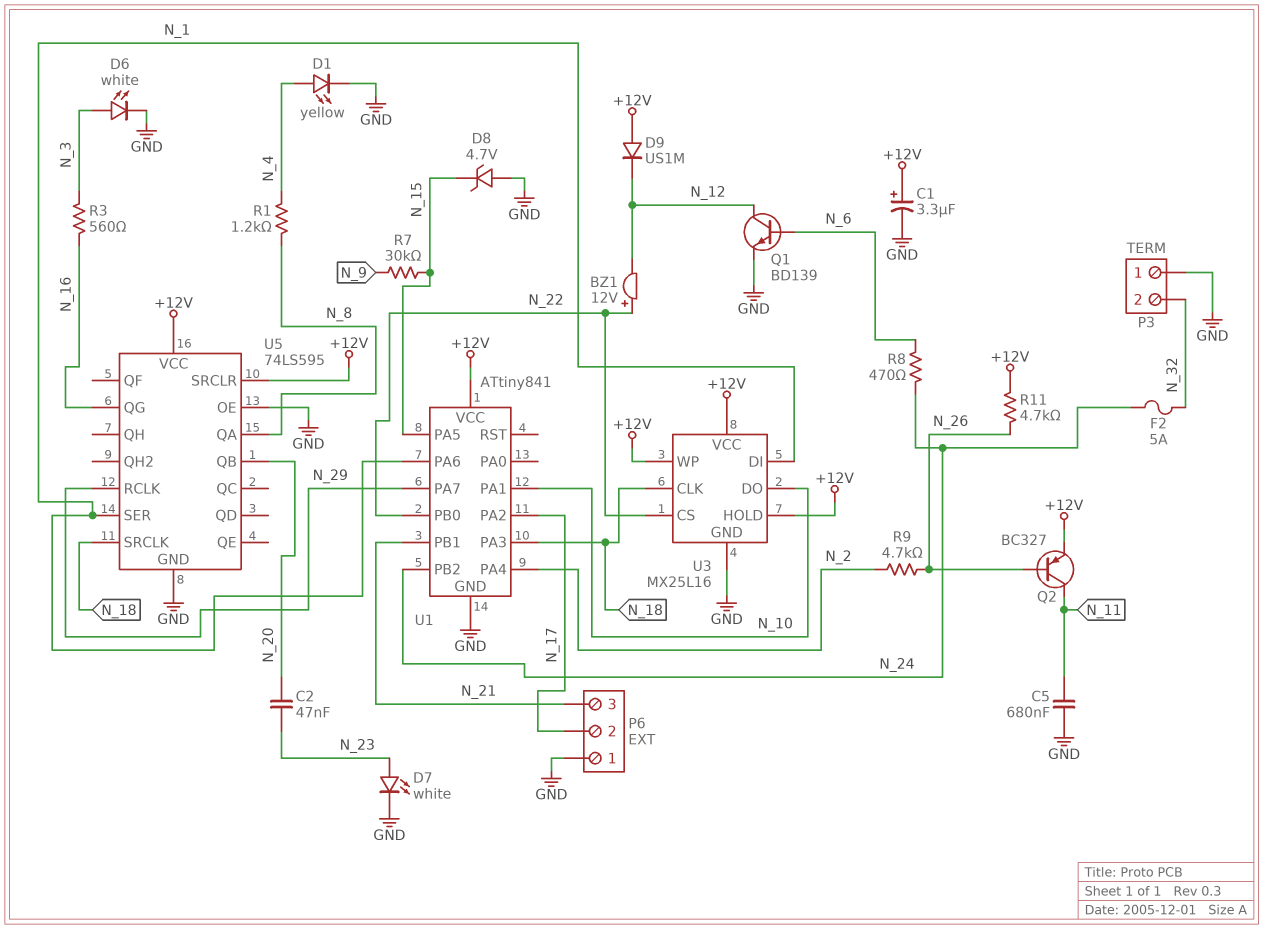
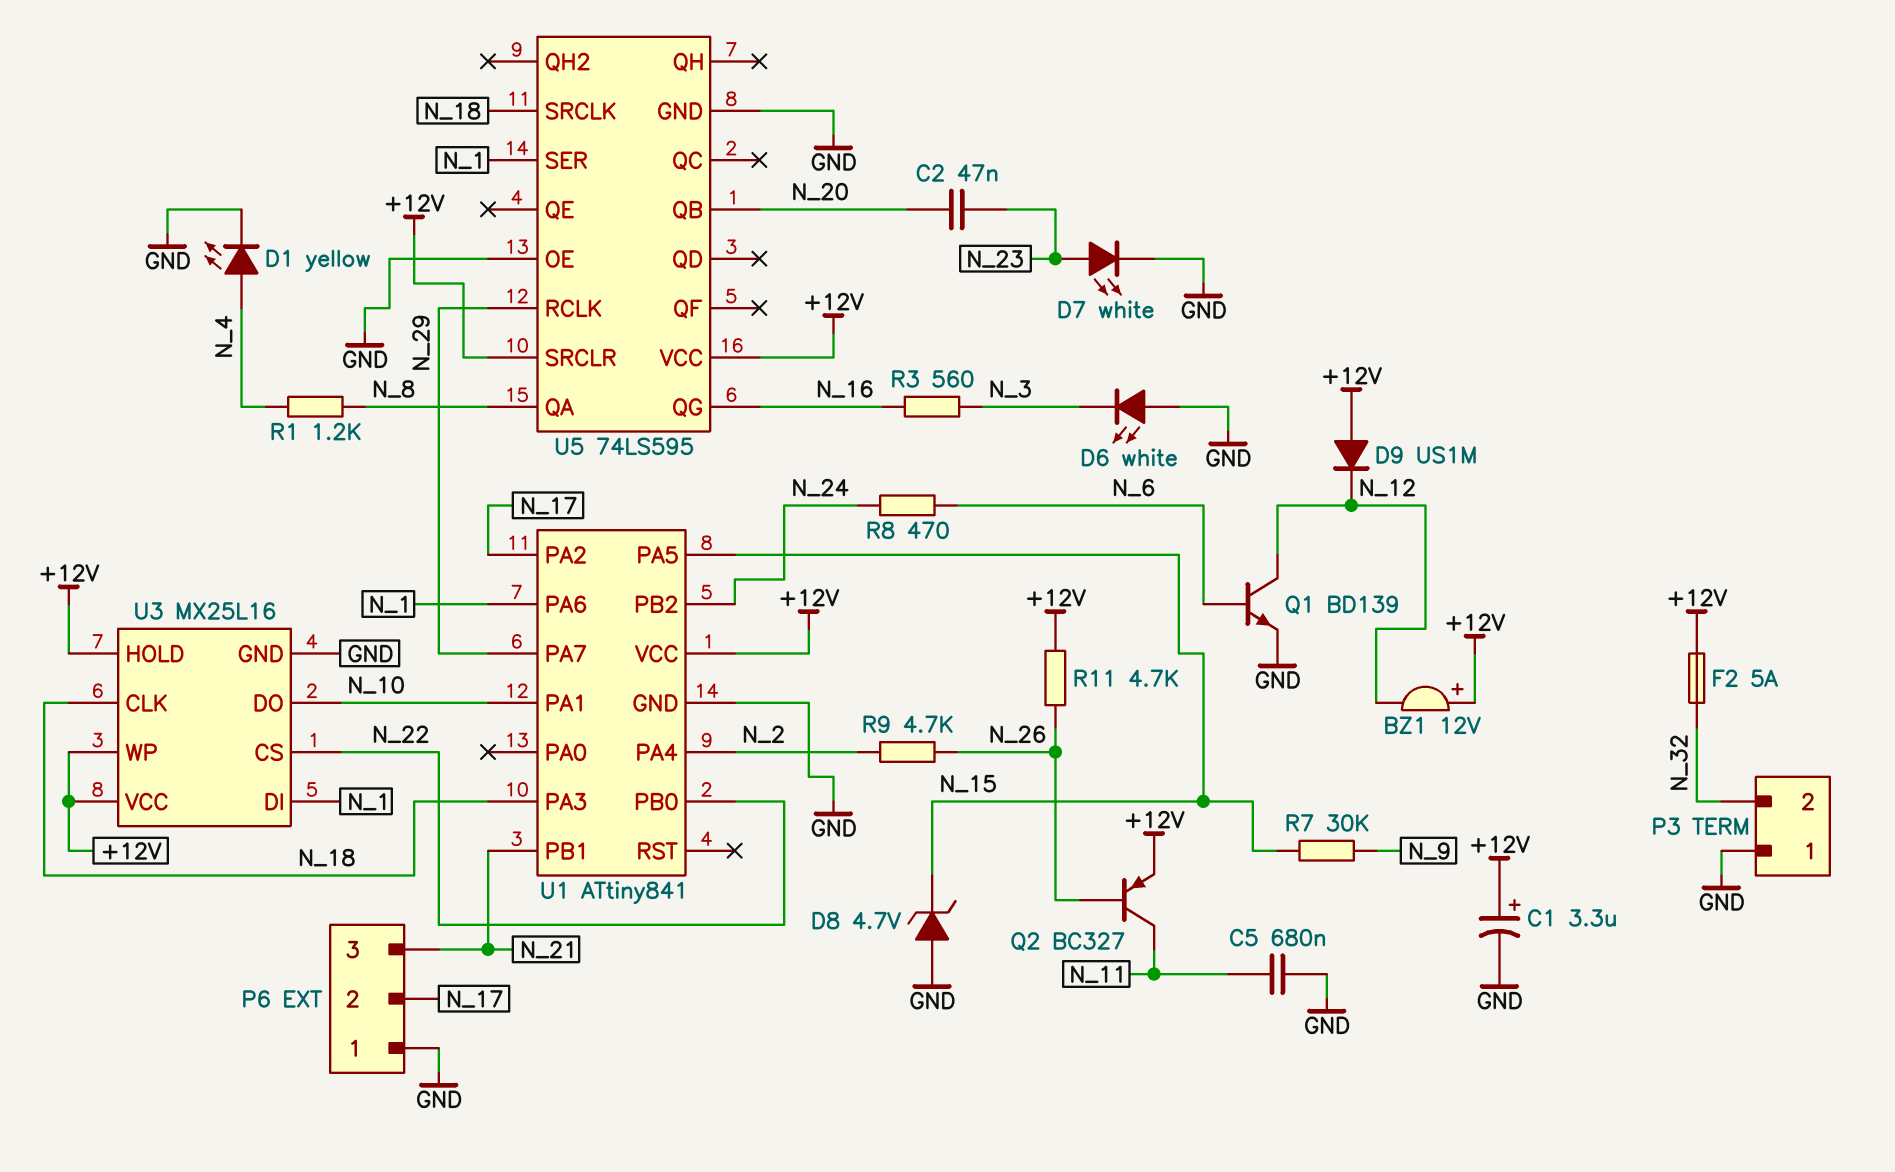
BZ1: buzzer 12V (plus N_22, minus N_12) -> buzzer 12V (plus +12V, minus N_12)
D6: LED white (A N_3, K GND) -> LED white (A GND, K N_3)
F2: 5A (N_24, N_32) -> 5A (+12V, N_32)

